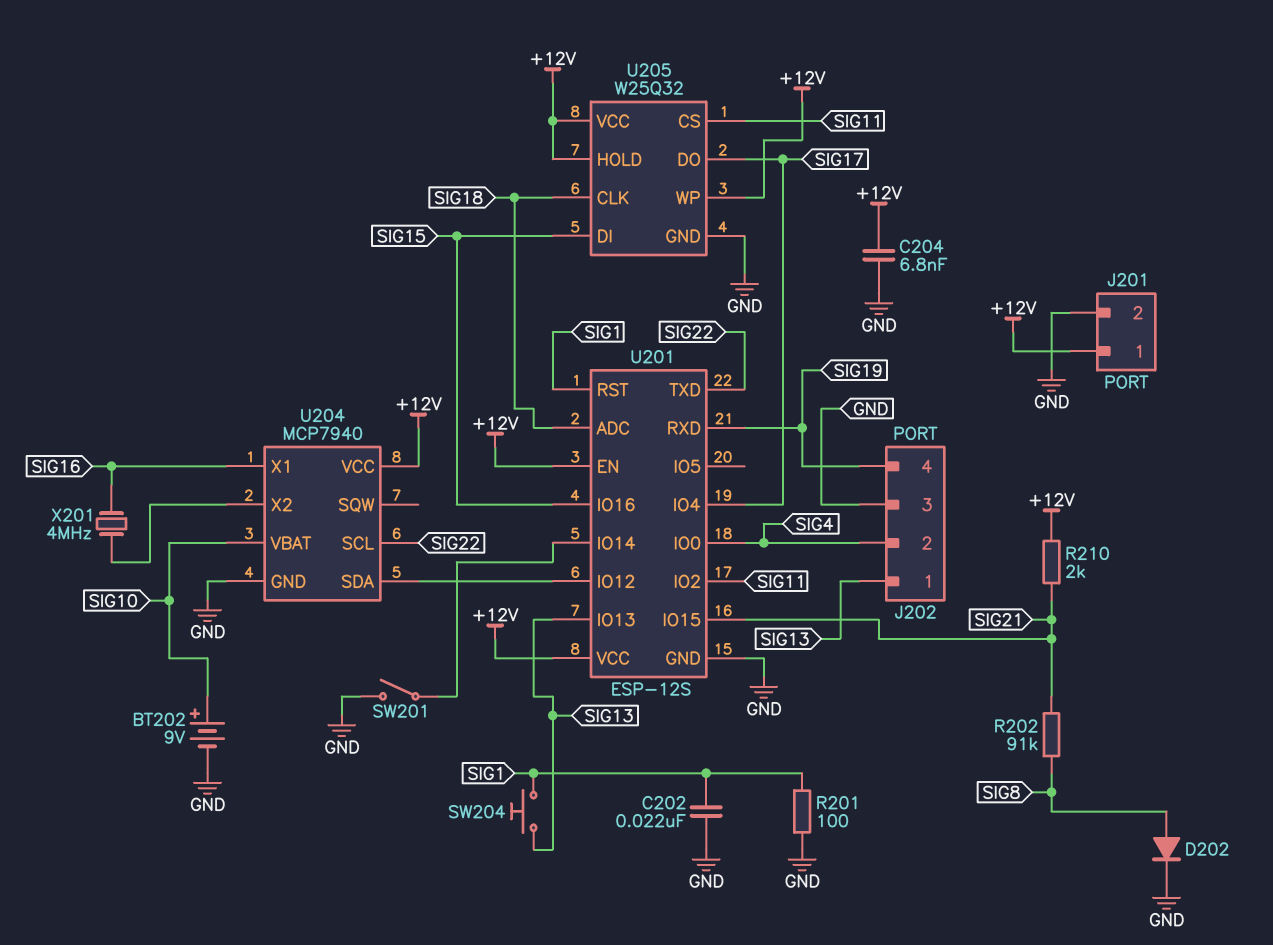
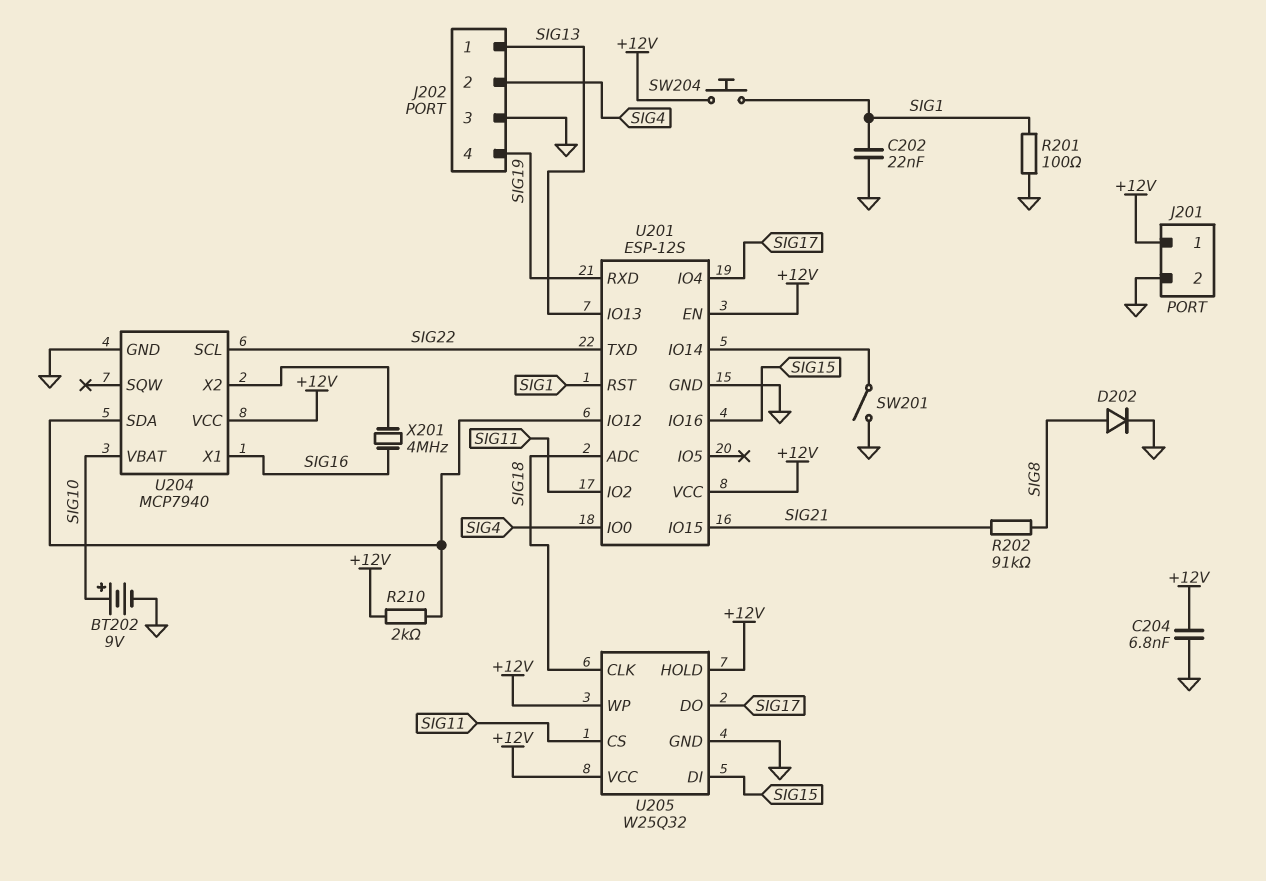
R210: 2k (+12V, SIG21) -> 2k (+12V, U201/IO12)
SW204: button (SIG1, SIG13) -> button (+12V, SIG1)

